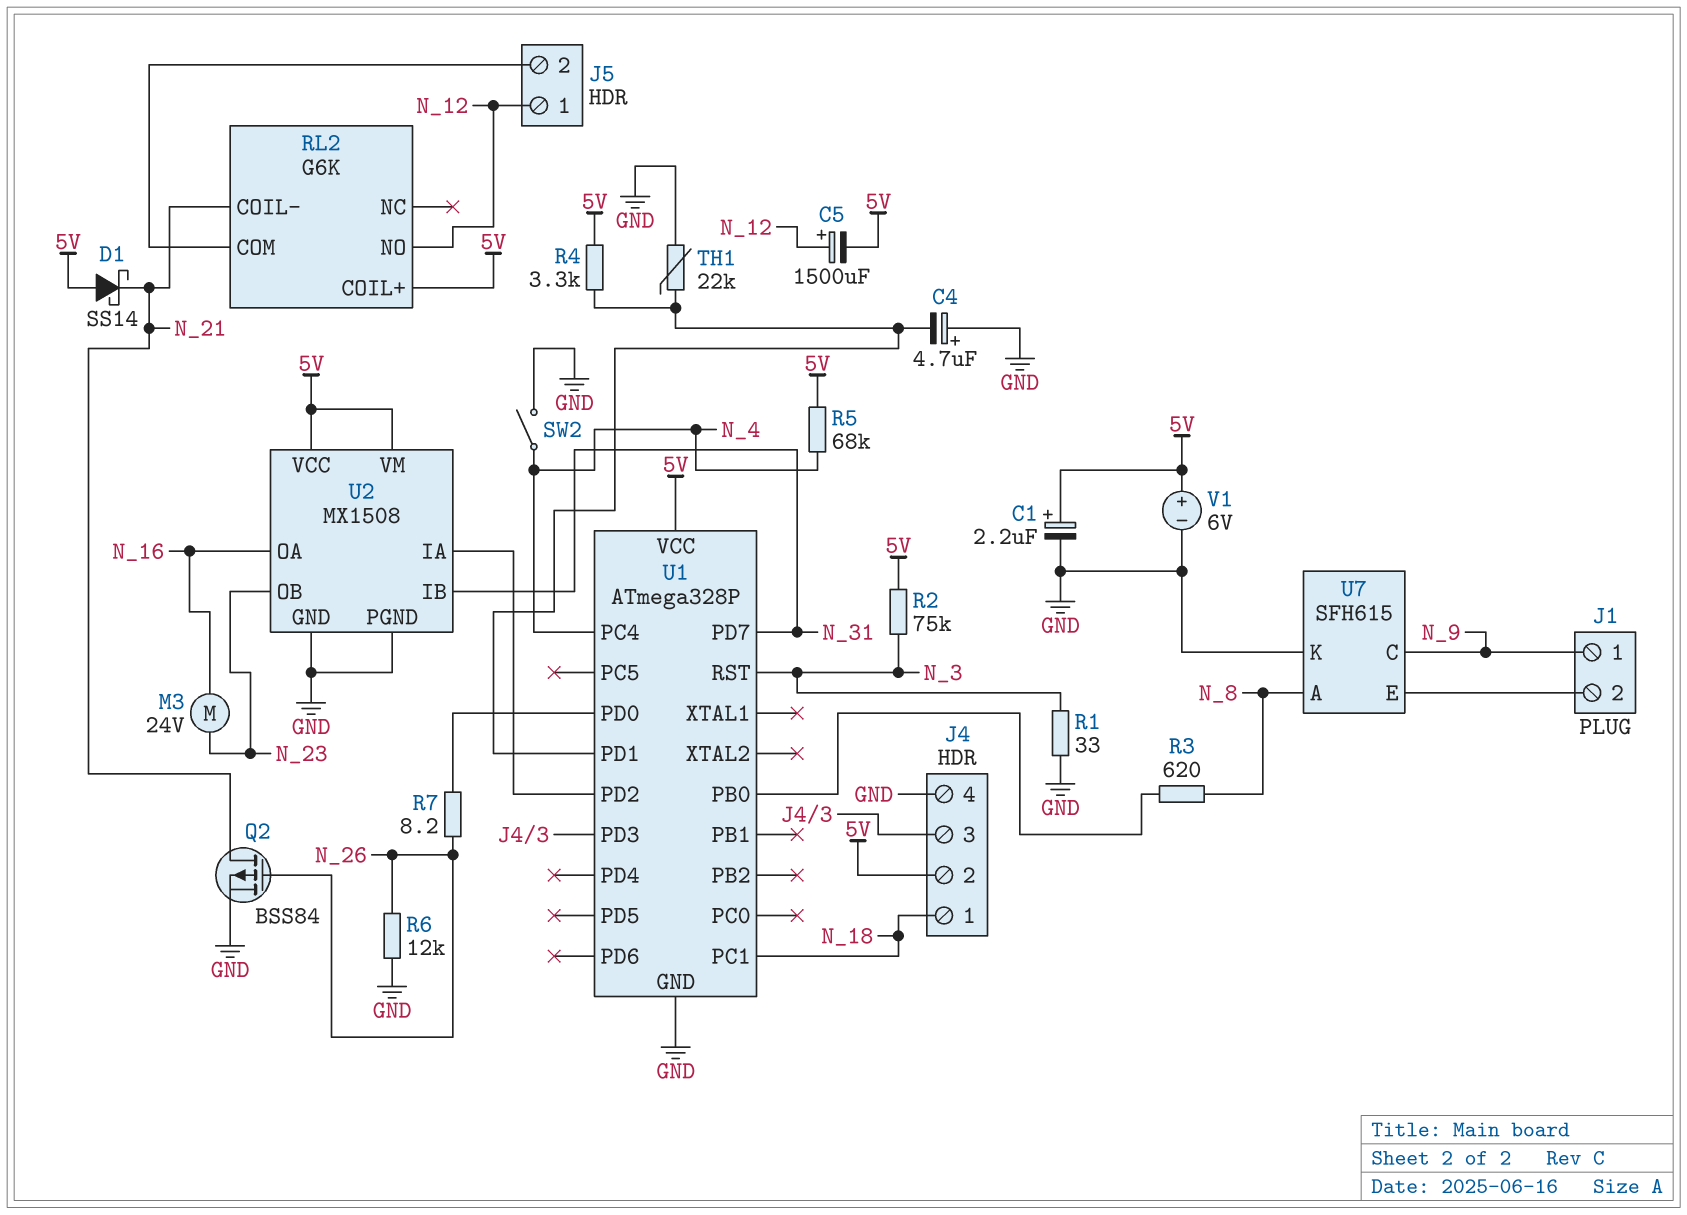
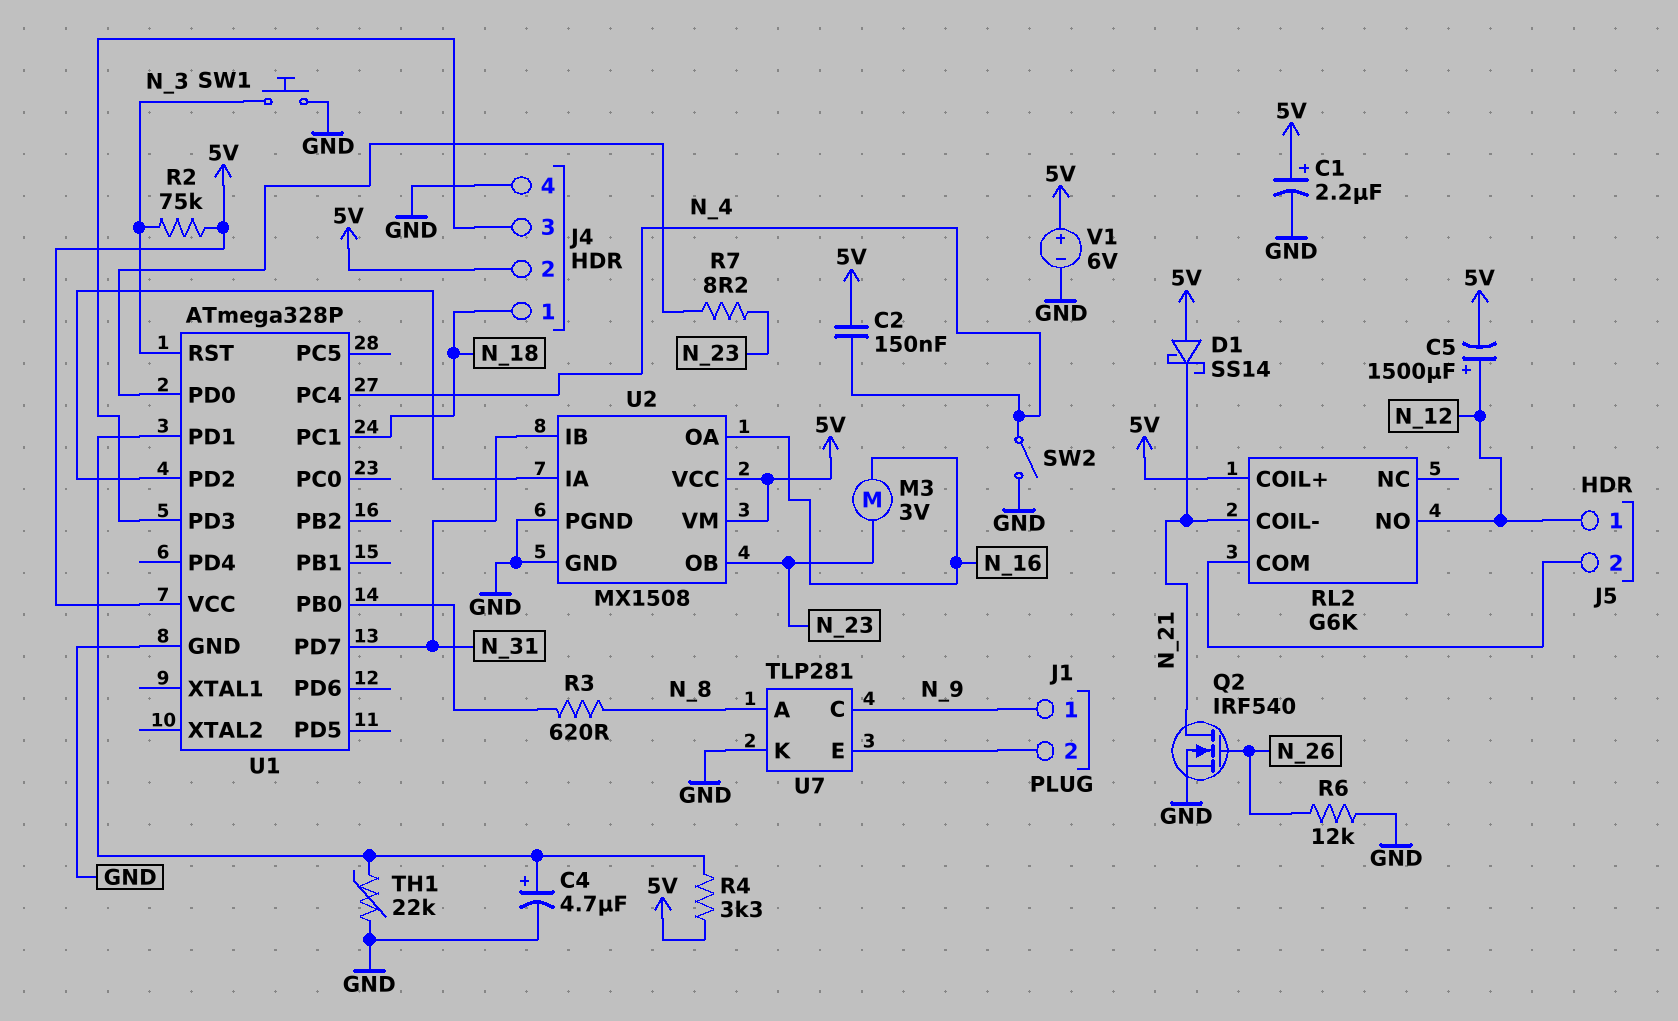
C2: none -> 150nF (5V, N_4)
C4: 4.7uF (plus GND, minus U1/PD1) -> 4.7uF (plus U1/PD1, minus GND)
M3: motor 24V (N_16, N_23) -> motor 3V (N_16, N_23)
Q2: PMOS BSS84 (G N_26, D N_21, S GND) -> NMOS IRF540 (G N_26, D N_21, S GND)
R1: 33 (GND, N_3) -> none
R5: 68k (5V, N_4) -> none
R7: 8.2 (N_26, U1/PD0) -> 8.2 (N_23, U1/PD0)
SW1: none -> button (GND, N_3)
U7: SFH615 -> TLP281

